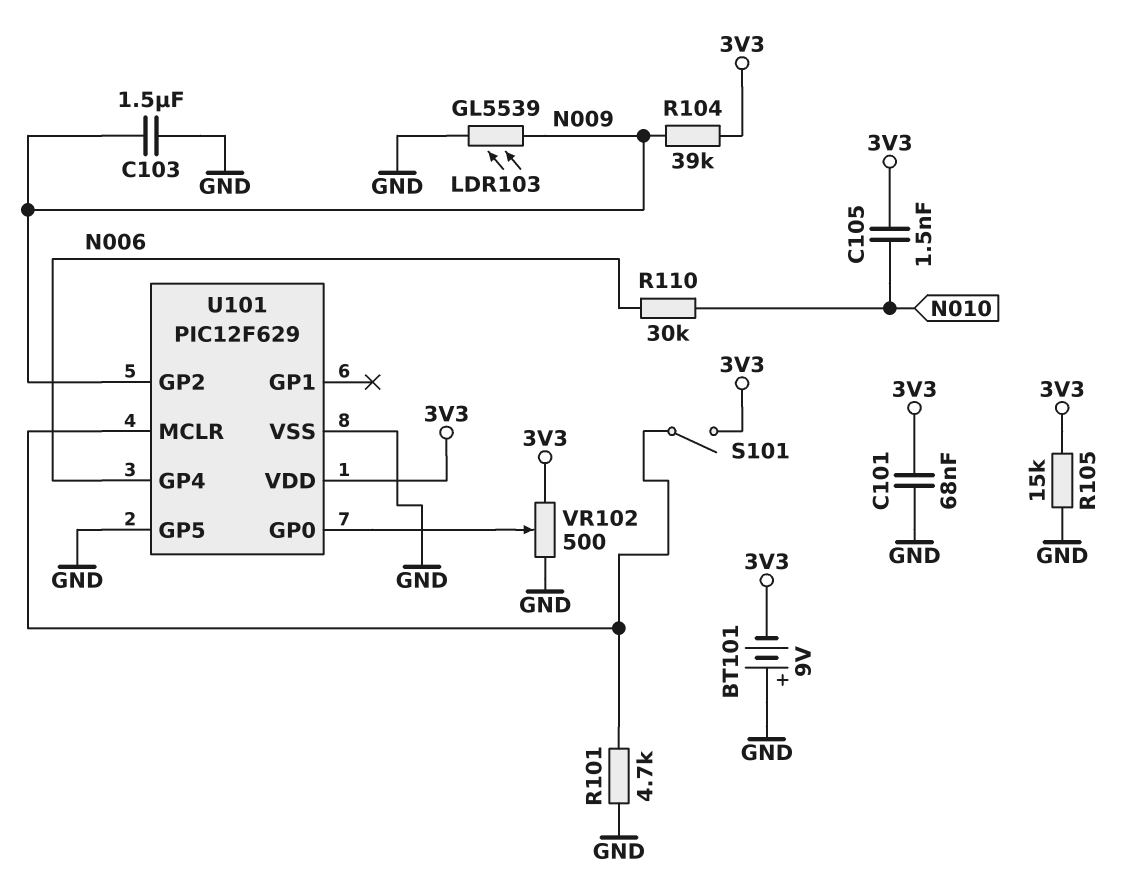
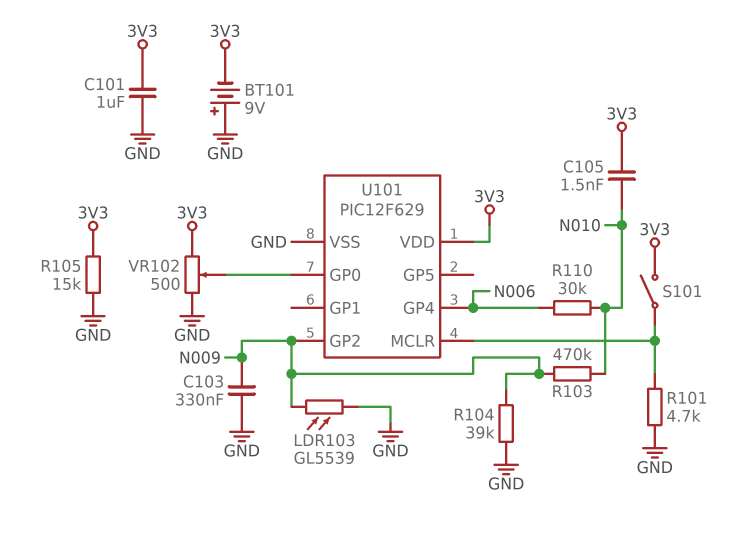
C101: 68nF (3V3, GND) -> 1uF (3V3, GND)
C103: 1.5uF (GND, N009) -> 330nF (GND, N009)
R103: none -> 470k (N009, N010)
R104: 39k (3V3, N009) -> 39k (GND, N009)
U101 pin GP5: GND -> none

